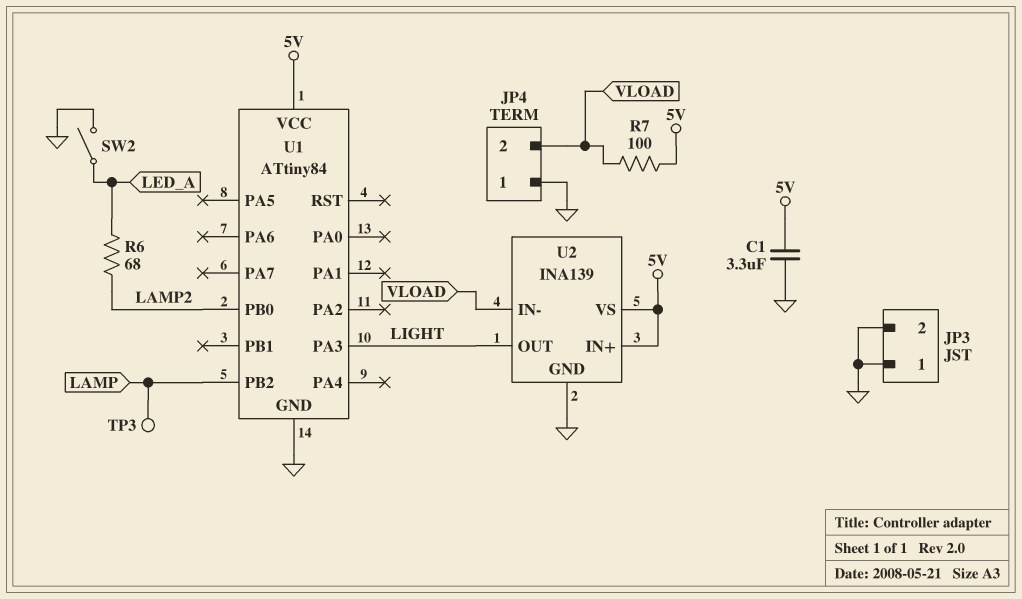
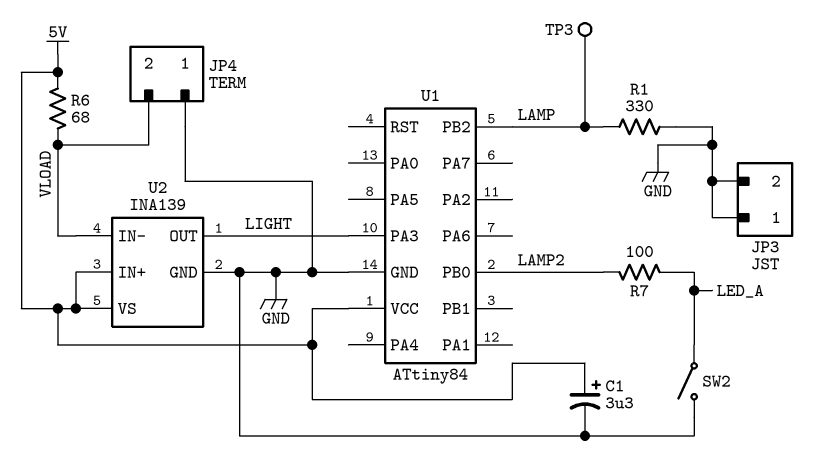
C1: 3.3uF (5V, GND) -> 3.3uF (plus 5V, minus GND)
R1: none -> 330 (GND, LAMP)
R6: 68 (LAMP2, LED_A) -> 68 (5V, VLOAD)
R7: 100 (5V, VLOAD) -> 100 (LAMP2, LED_A)

